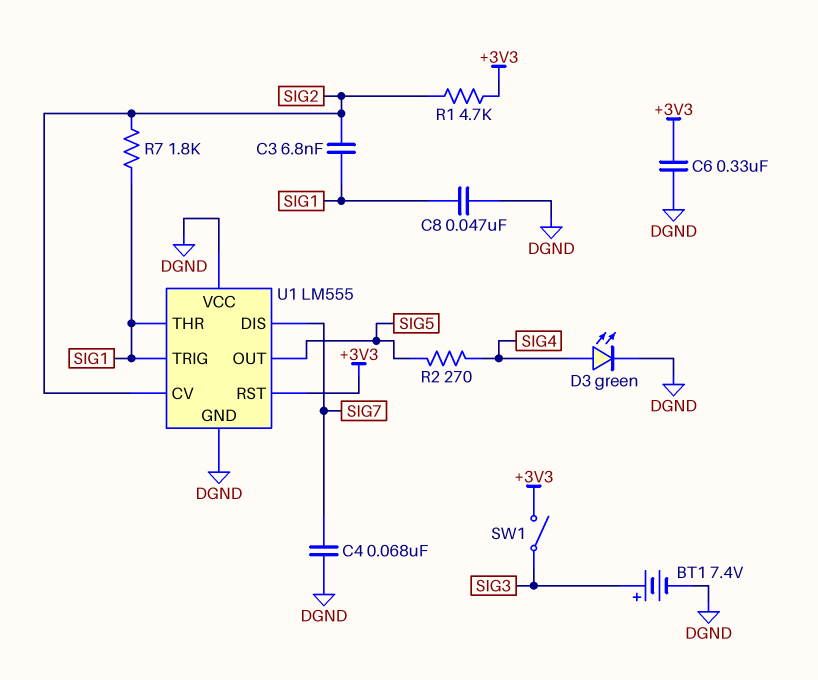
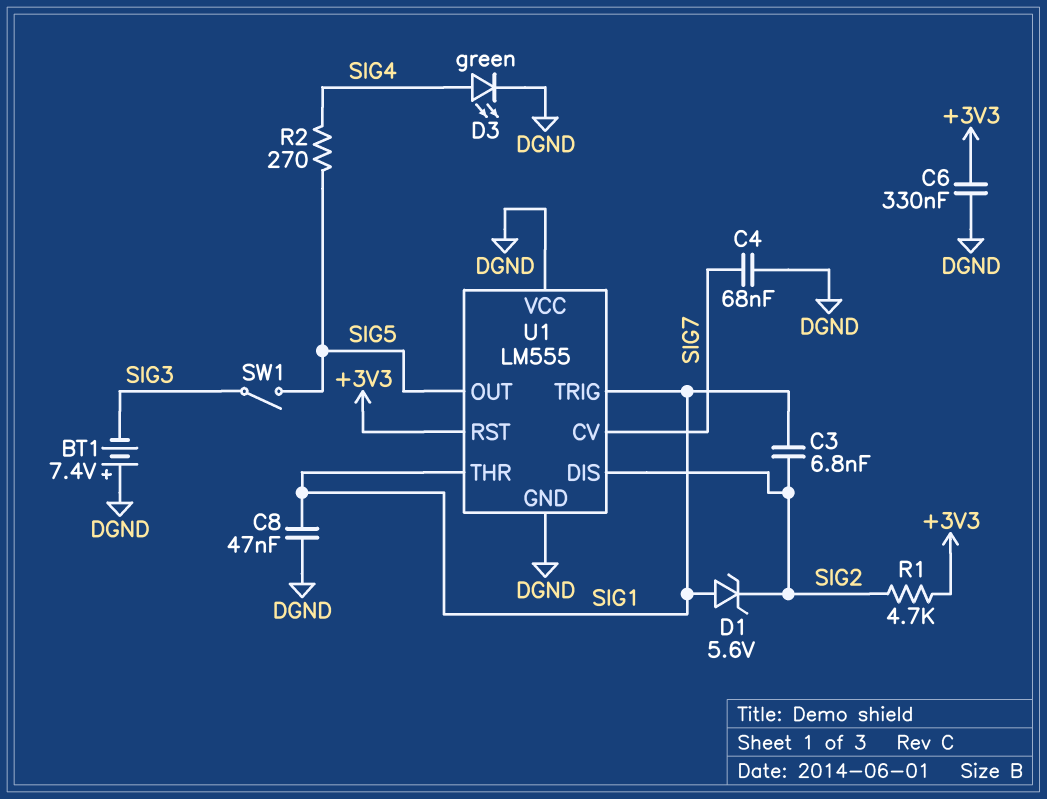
BT1: 7.4V (plus SIG3, minus DGND) -> 7.4V (plus DGND, minus SIG3)
D1: none -> zener 5.6V (A SIG1, K SIG2)
R7: 1.8k (SIG1, SIG2) -> none
SW1: switch (+3V3, SIG3) -> switch (SIG3, SIG5)
U1 pin CV: SIG2 -> SIG7
U1 pin DIS: SIG7 -> SIG2

